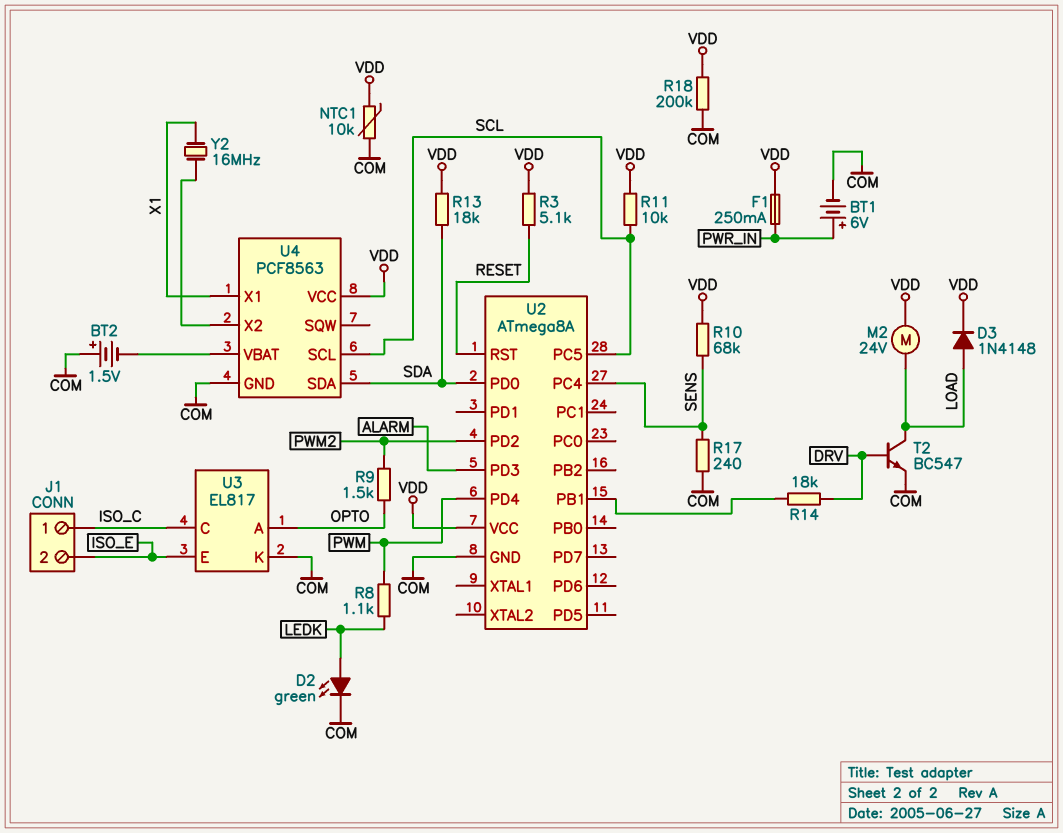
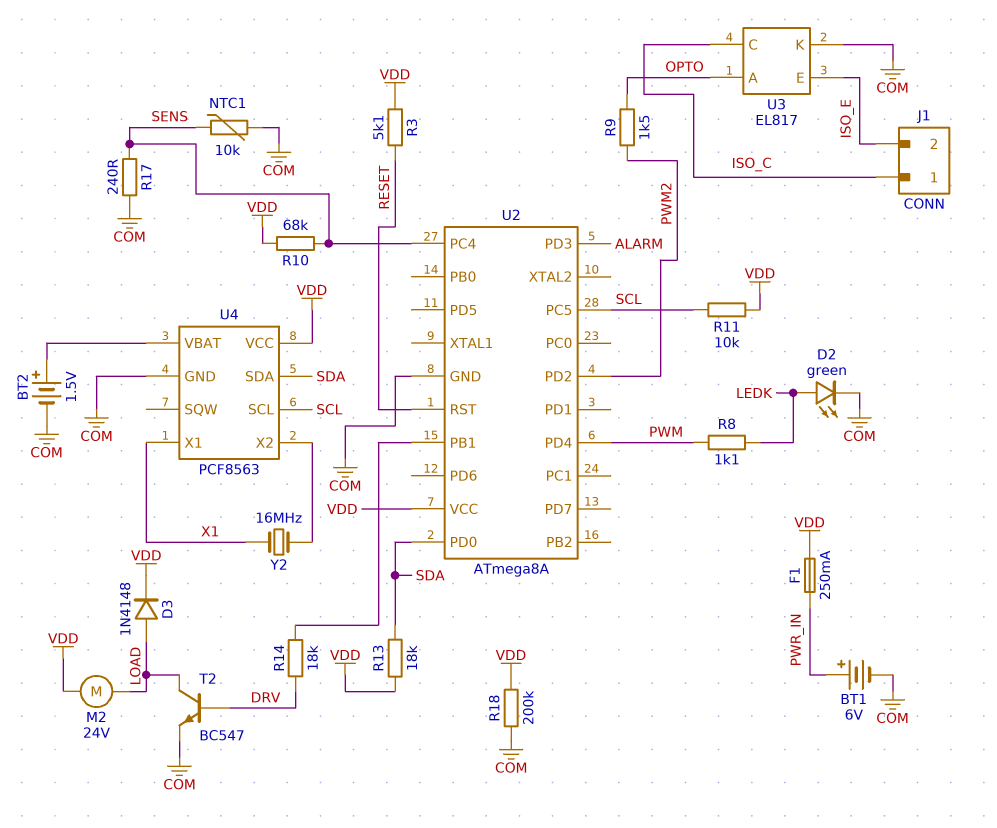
BT2: 1.5V (plus COM, minus U4/VBAT) -> 1.5V (plus U4/VBAT, minus COM)
NTC1: 10k (COM, VDD) -> 10k (COM, SENS)

